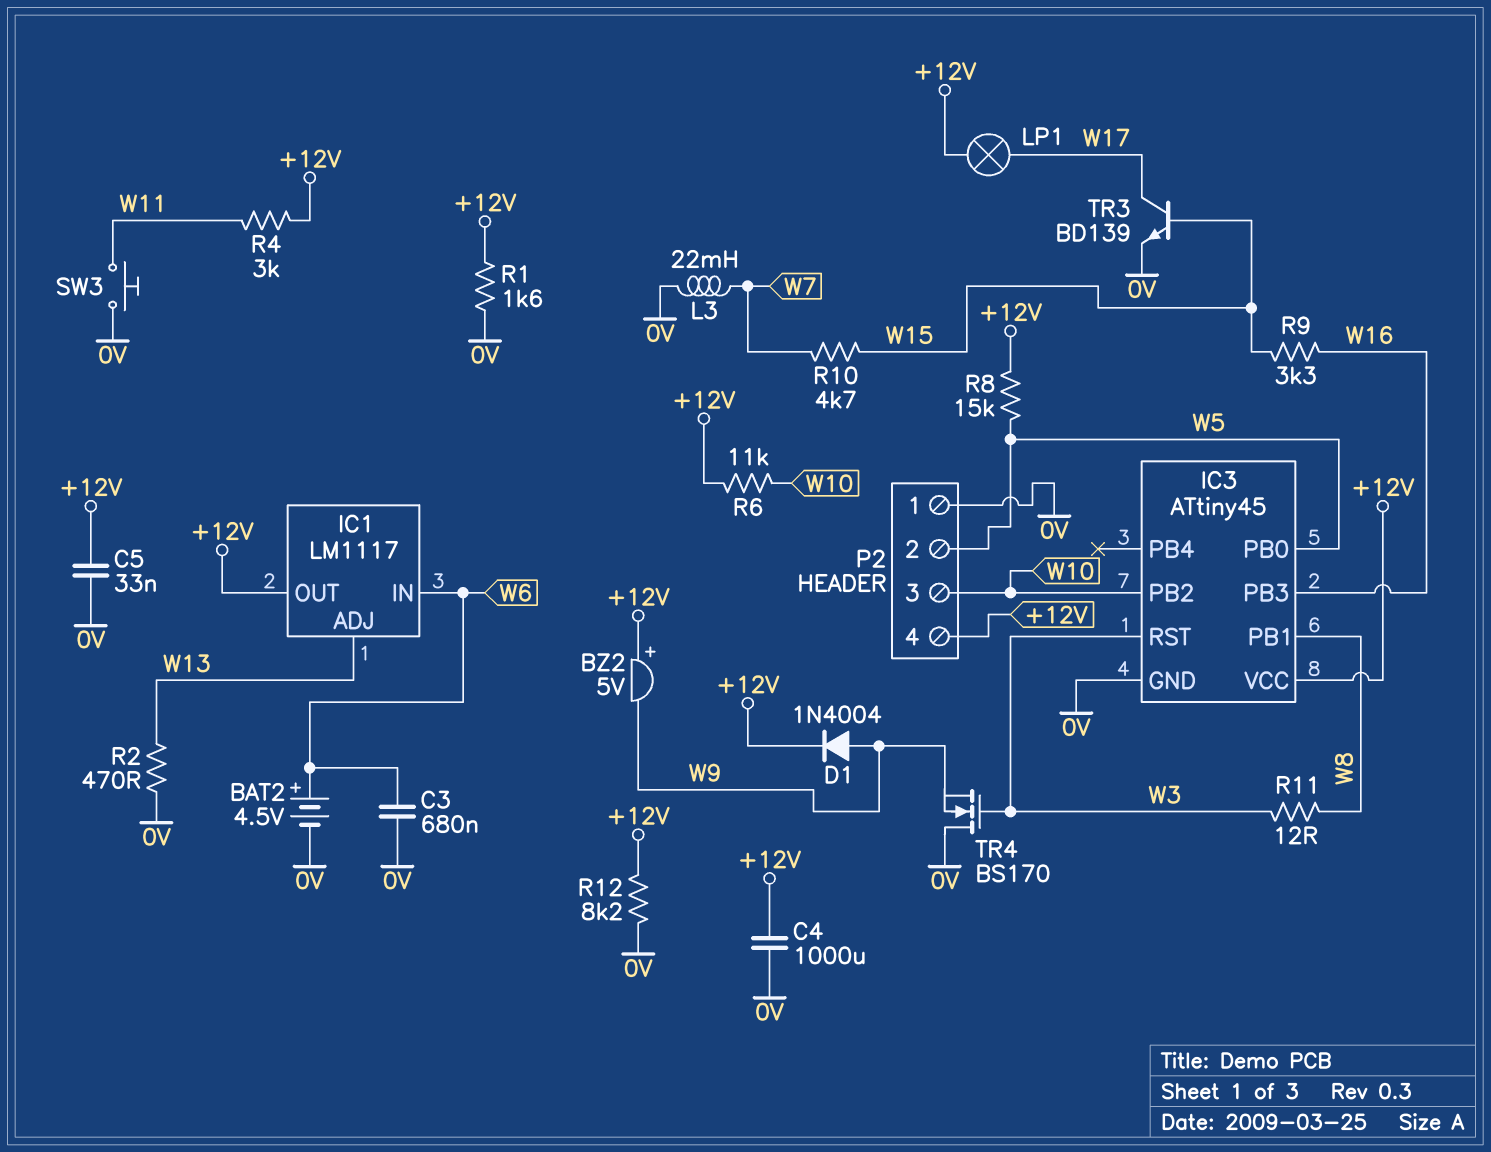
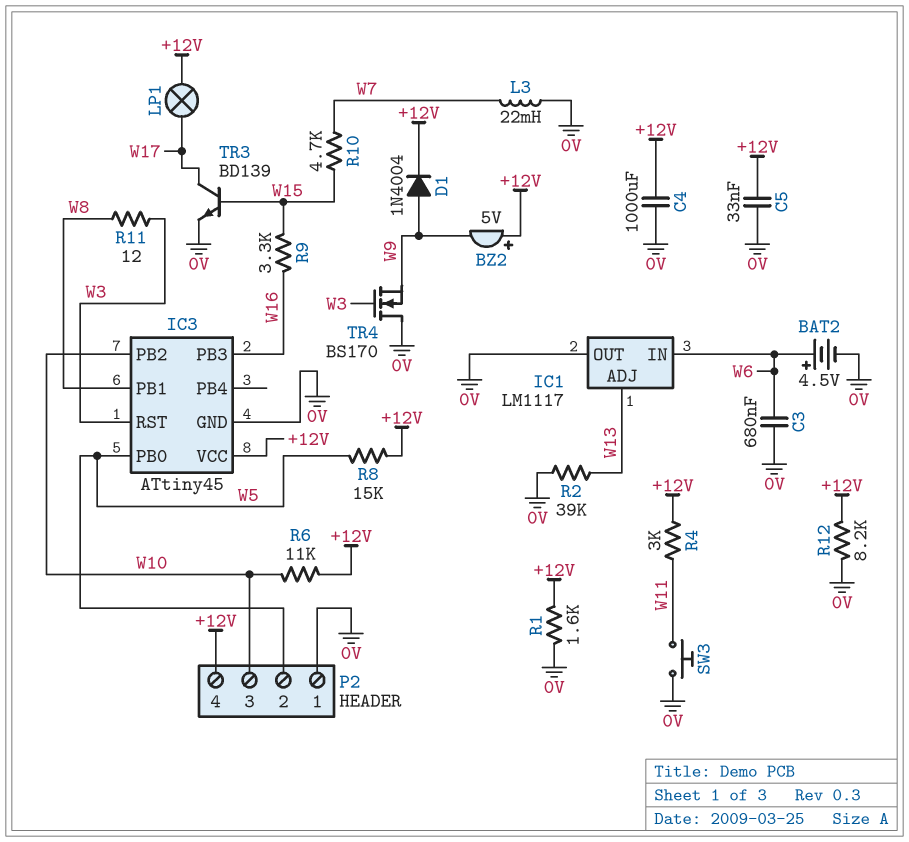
IC1 pin OUT: +12V -> 0V
R2: 470 (0V, W13) -> 39k (0V, W13)

